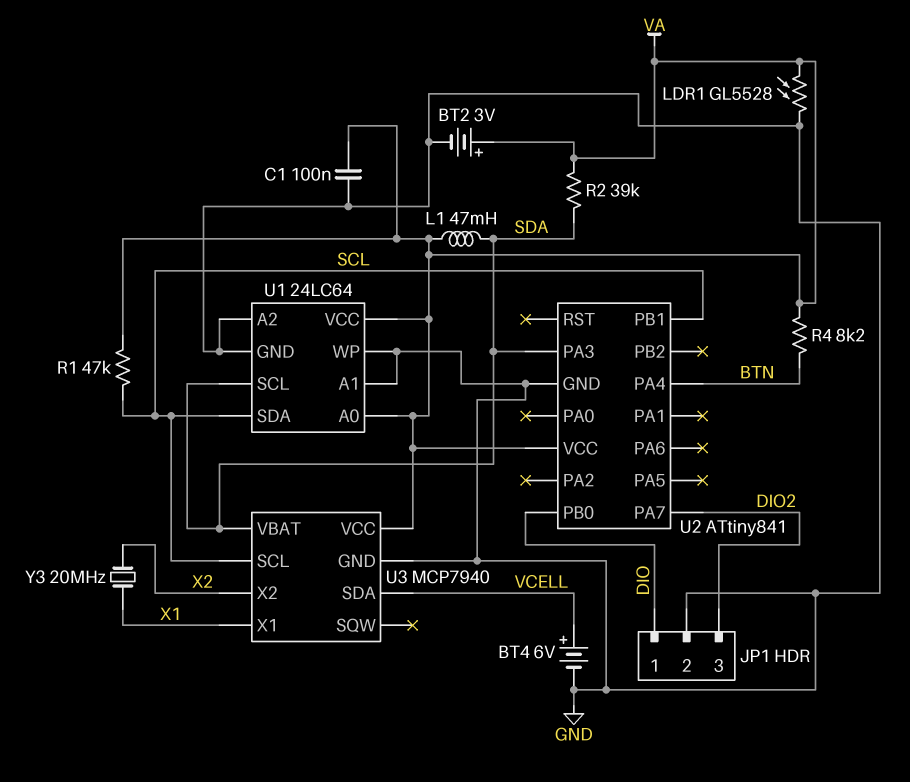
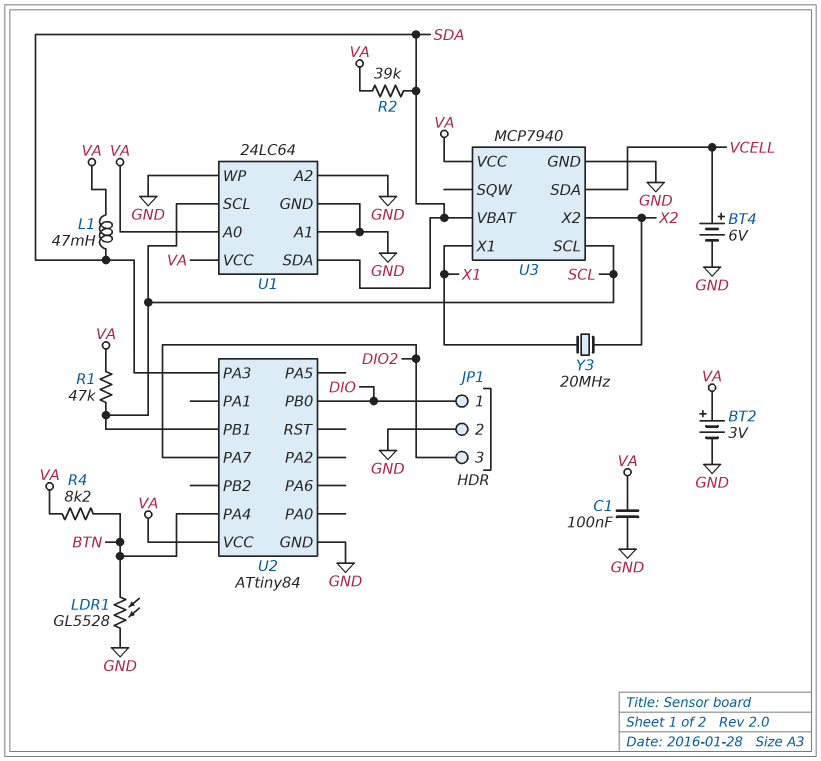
LDR1: GL5528 (GND, VA) -> GL5528 (BTN, GND)
U1 pin SCL: SDA -> SCL
U1 pin SDA: SCL -> SDA
U2: ATtiny841 -> ATtiny84

